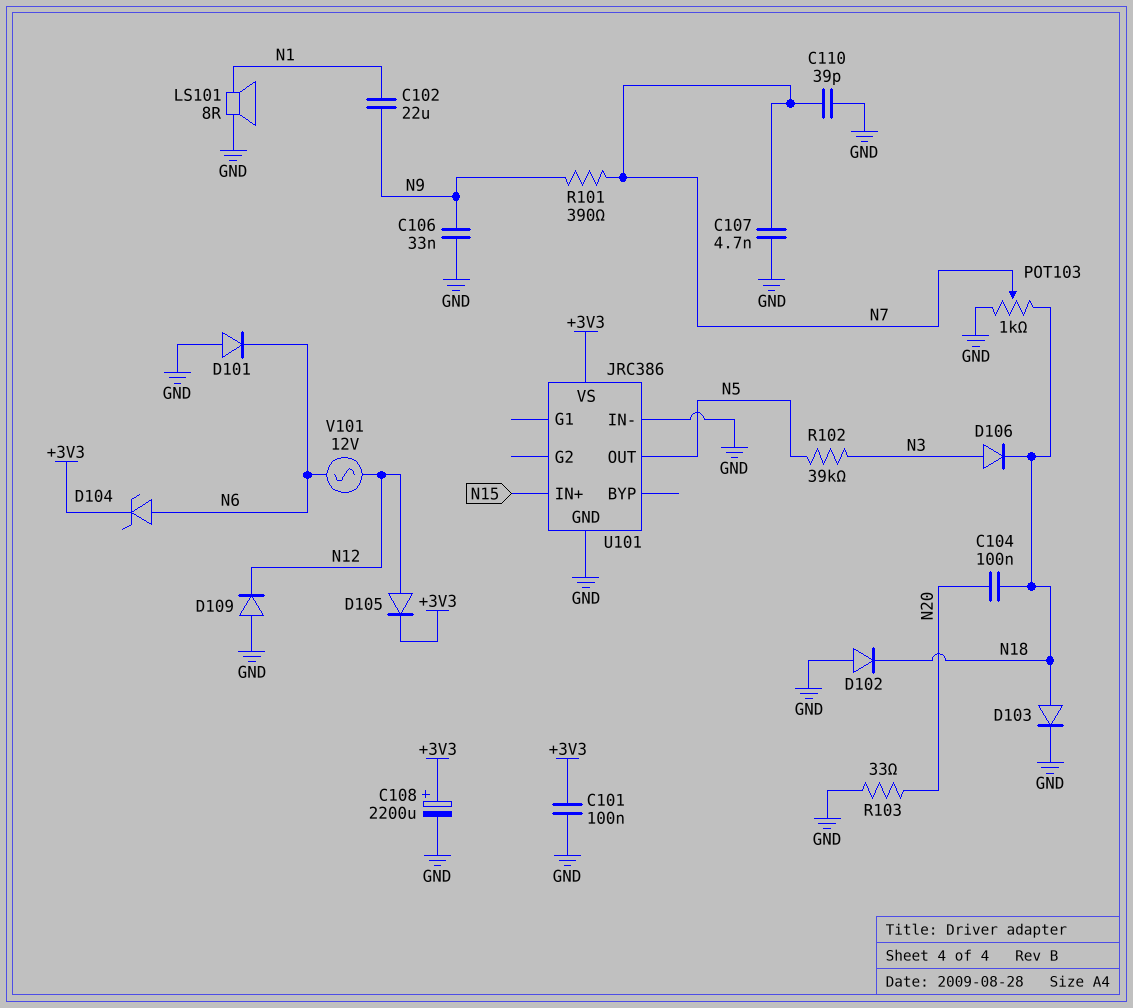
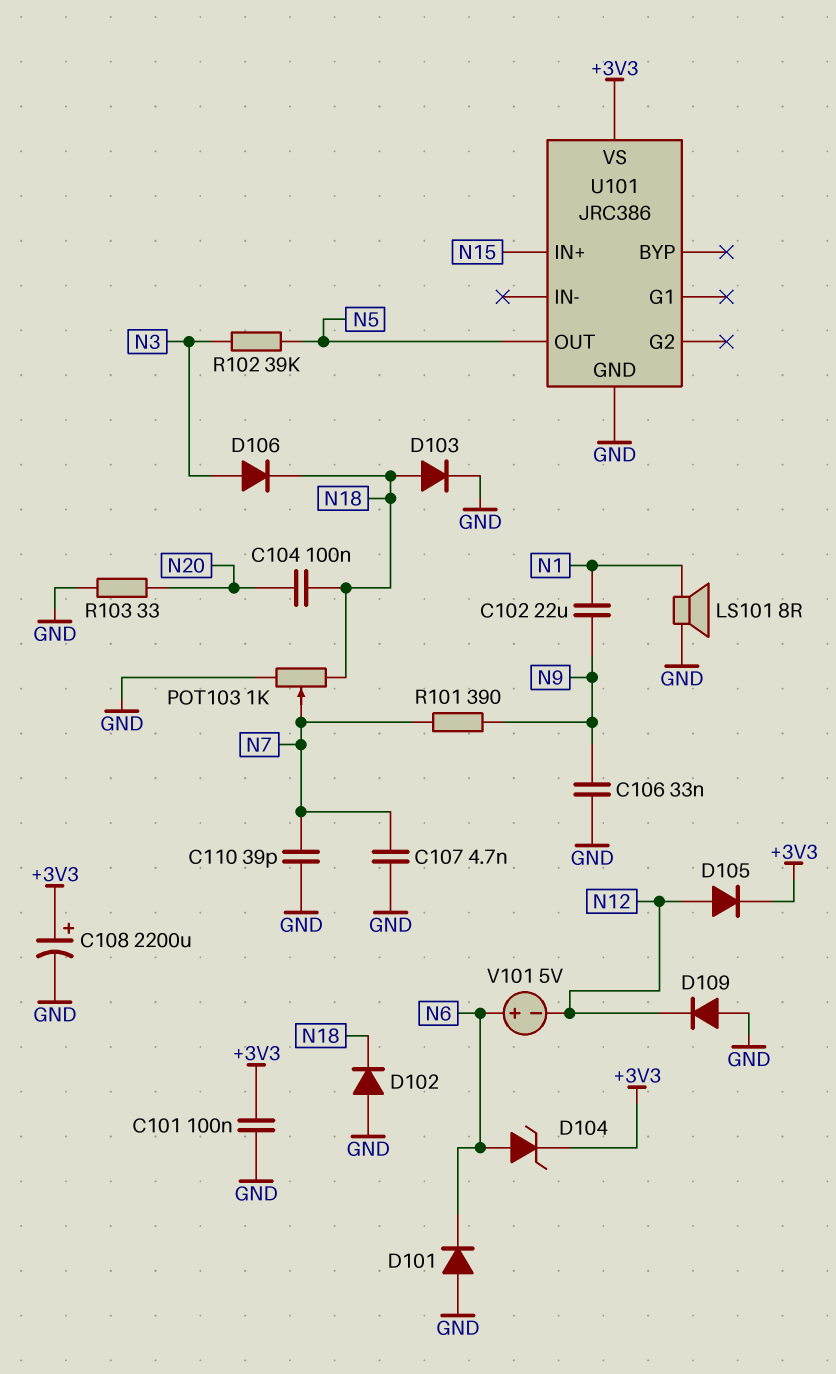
U101 pin IN-: GND -> none
V101: AC 12V (N6, N12) -> 5V (plus N6, minus N12)

